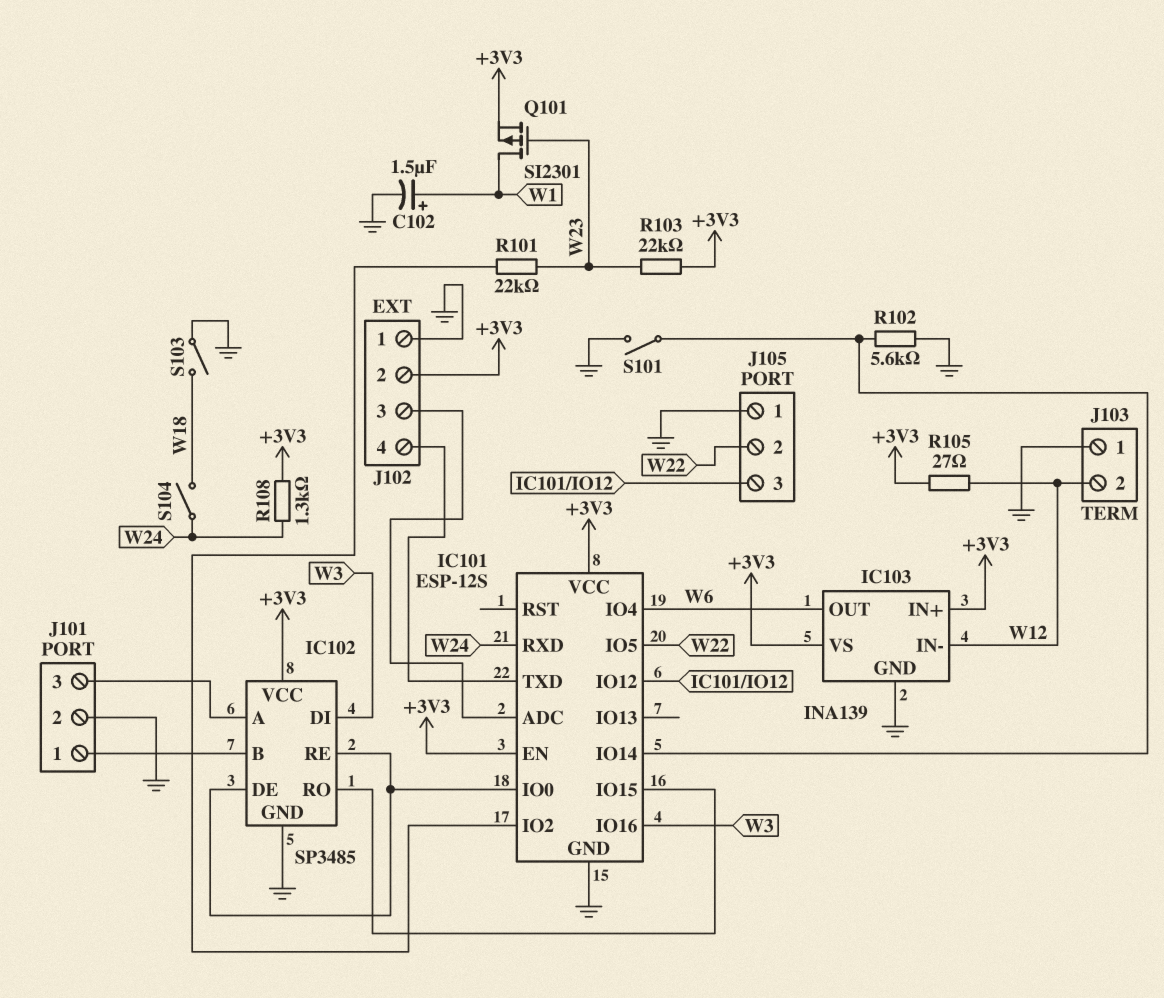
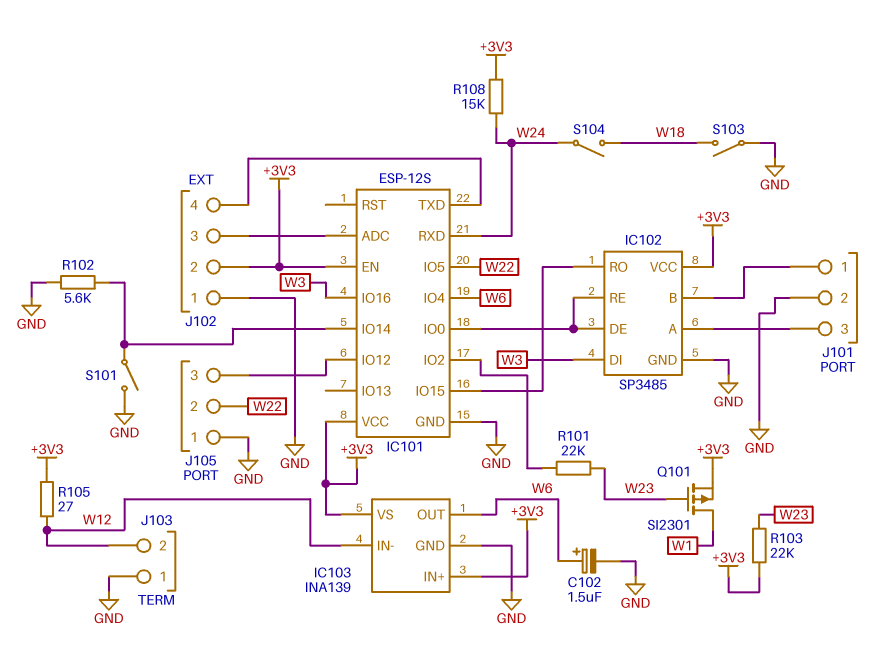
C102: 1.5uF (plus W1, minus GND) -> 1.5uF (plus W6, minus GND)
R108: 1.3k (+3V3, W24) -> 15k (+3V3, W24)

